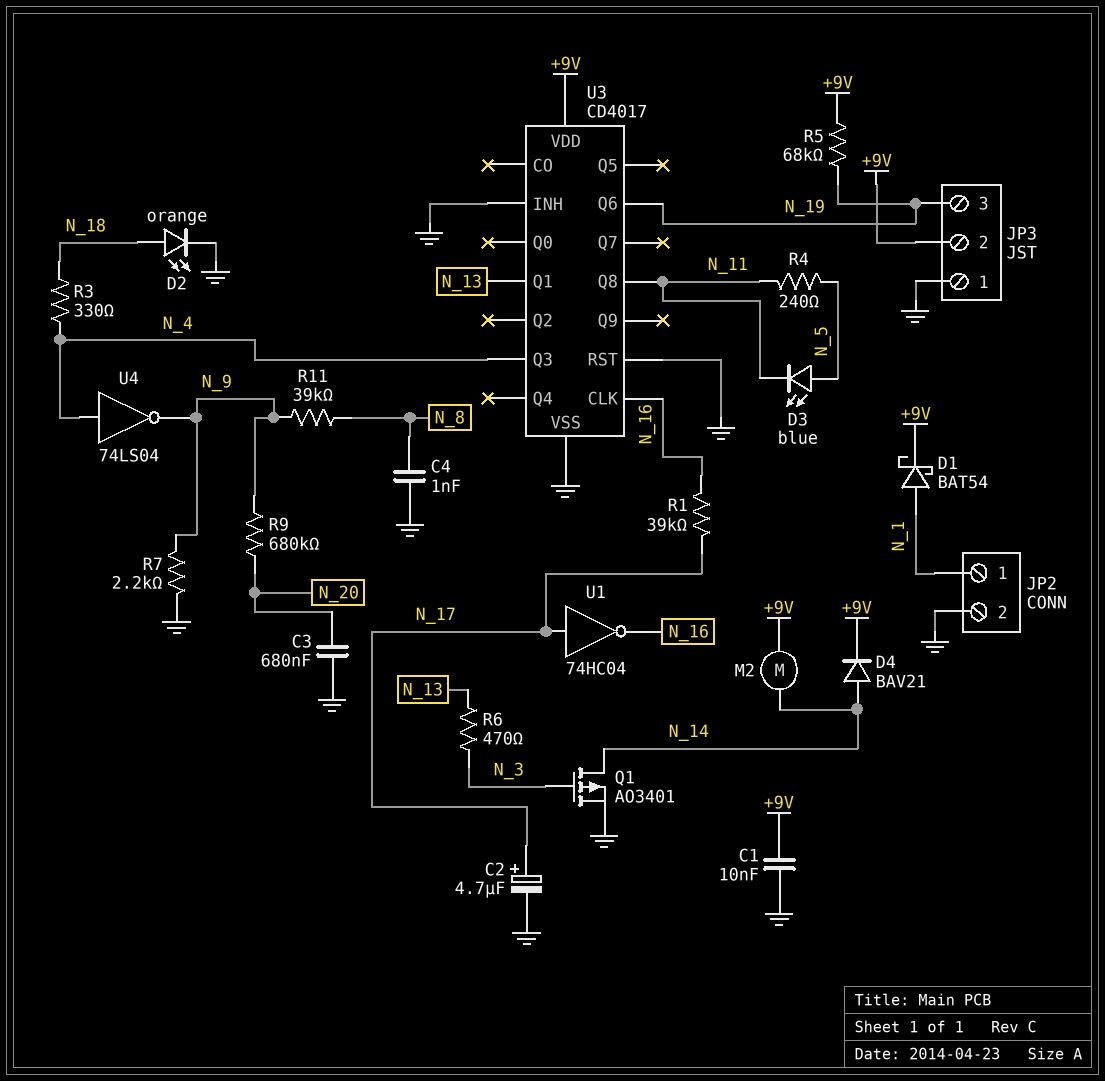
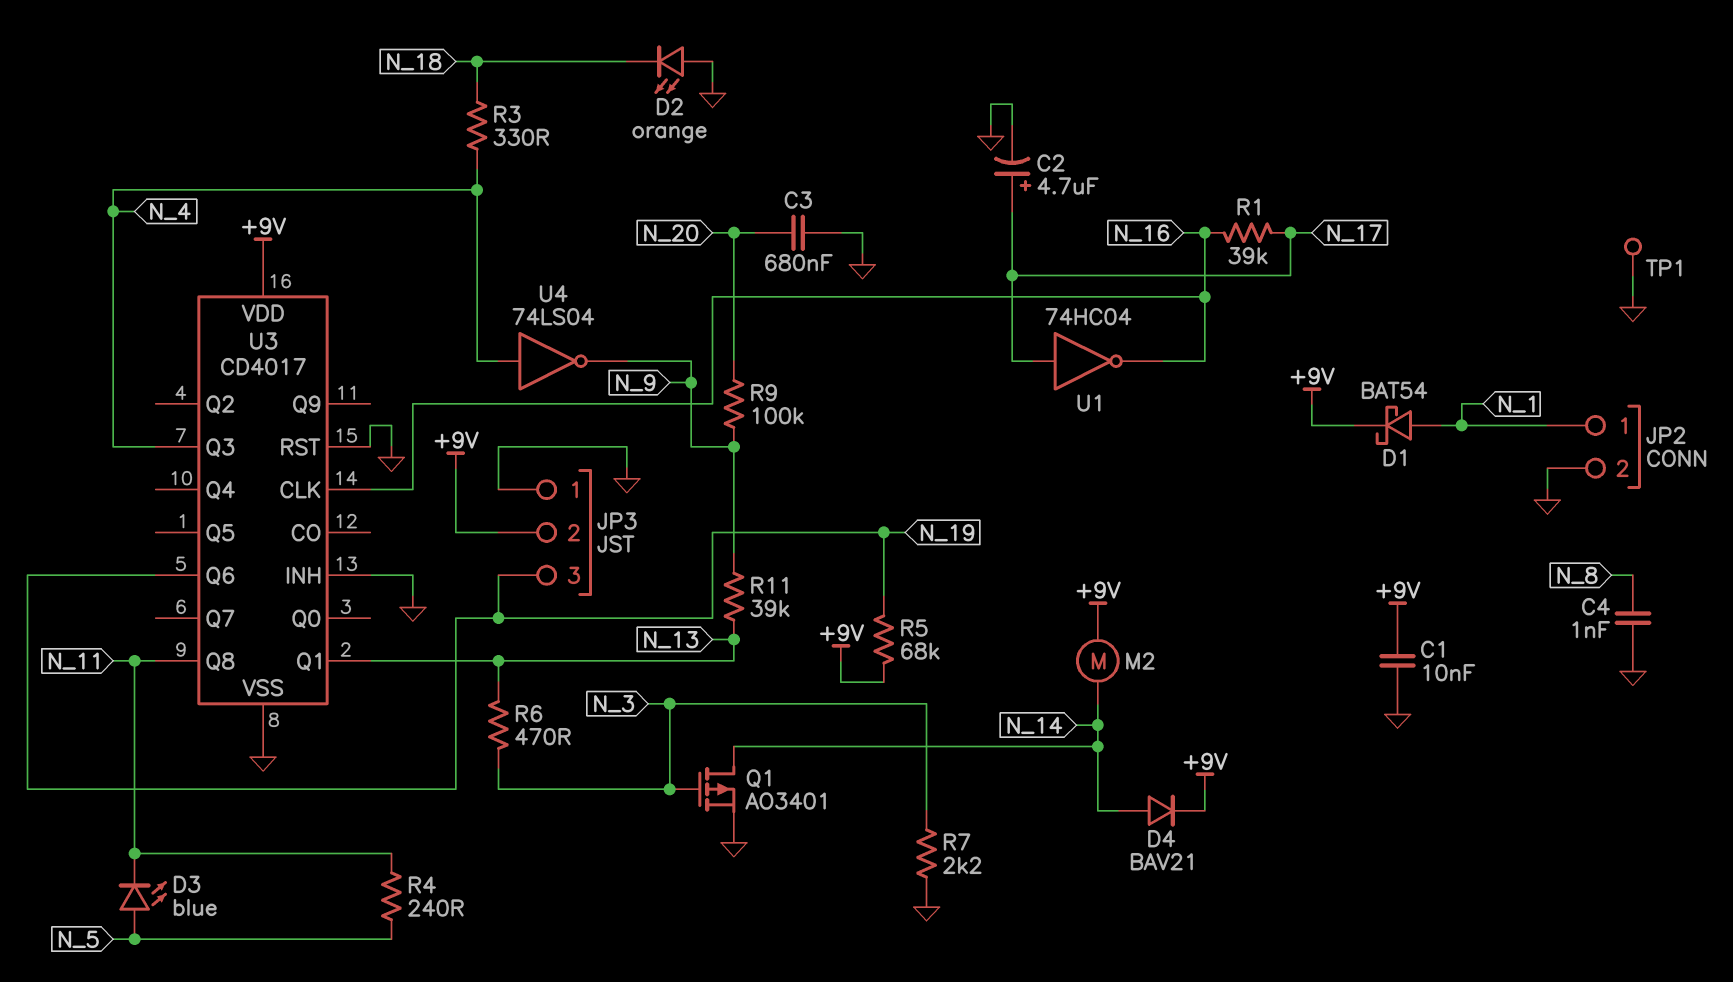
D2: LED orange (A N_18, K GND) -> LED orange (A GND, K N_18)
R7: 2.2k (GND, N_9) -> 2.2k (GND, N_3)
R9: 680k (N_9, N_20) -> 100k (N_9, N_20)
R11: 39k (N_8, N_9) -> 39k (N_9, N_13)
TP1: none -> test point (GND)

